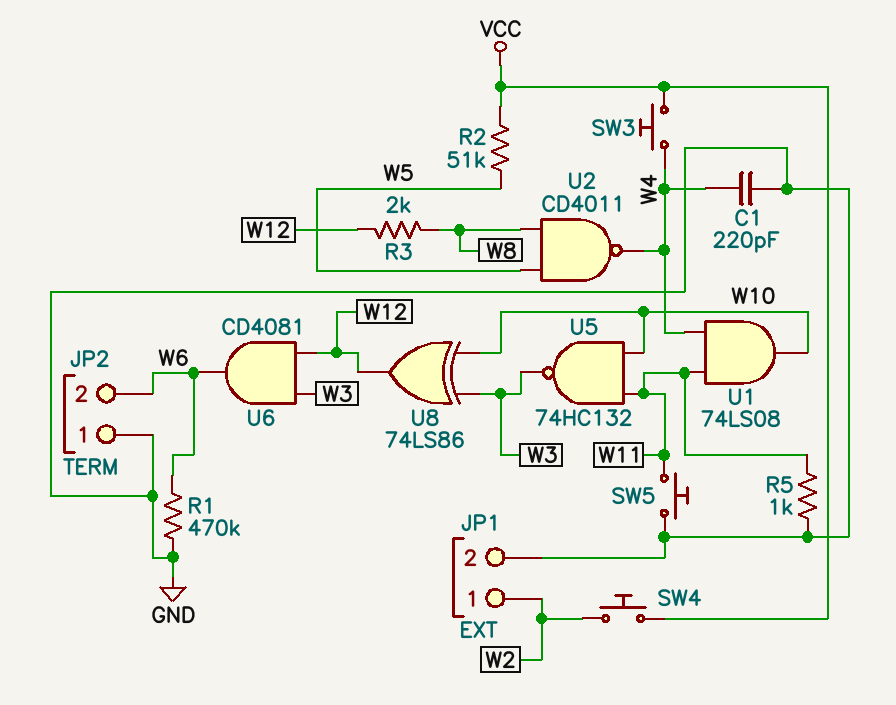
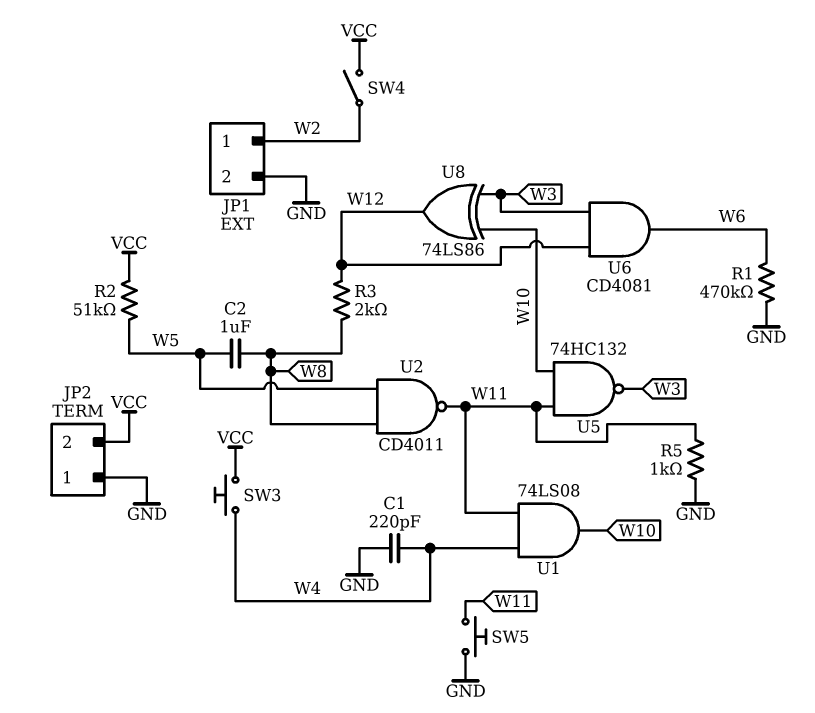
C2: none -> 1uF (W5, W8)
JP2 pin 2: W6 -> VCC
SW4: button (VCC, W2) -> switch (VCC, W2)
U2: NAND CD4011 (in W5, in W8, out W4) -> NAND CD4011 (in W5, in W8, out W11)

